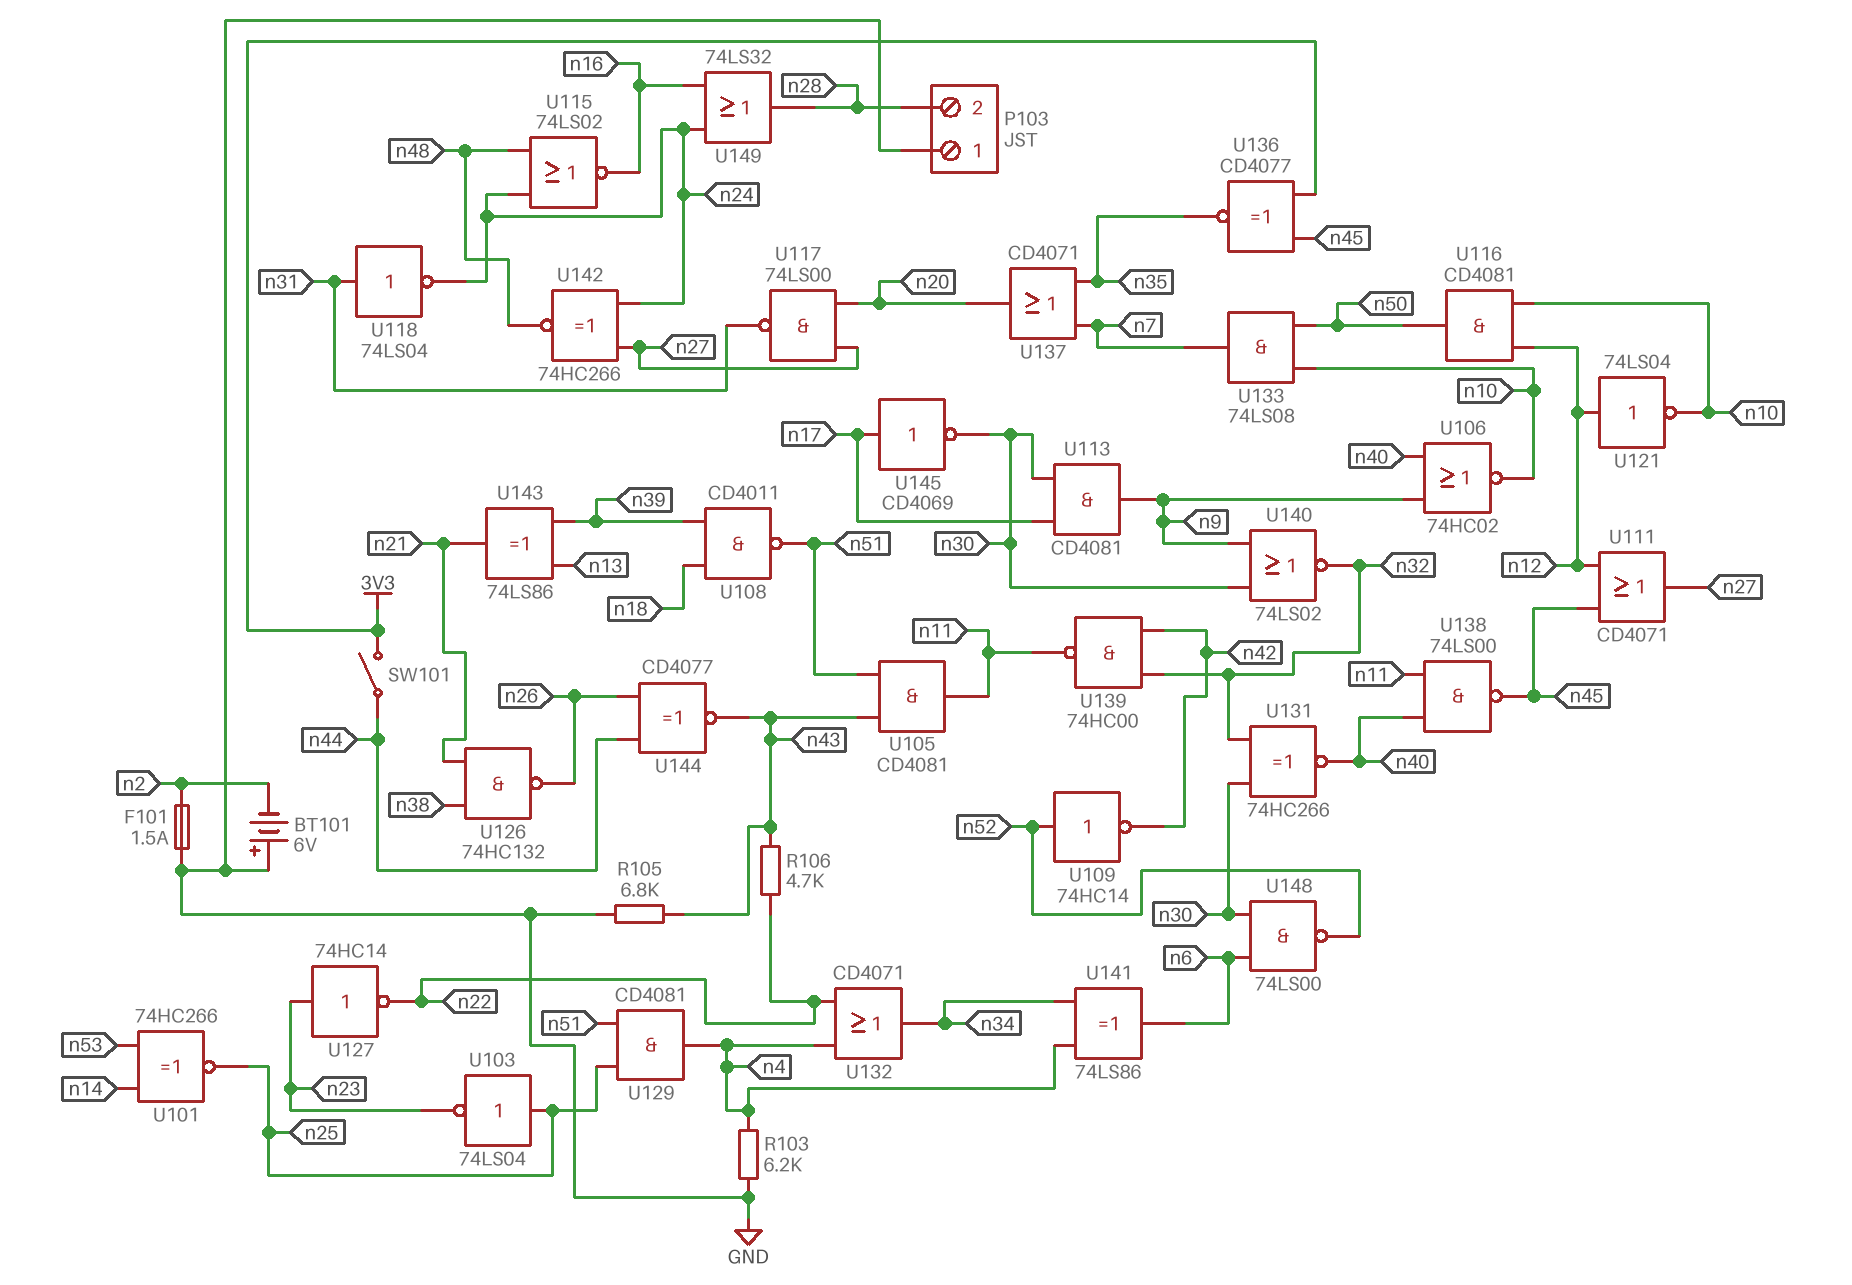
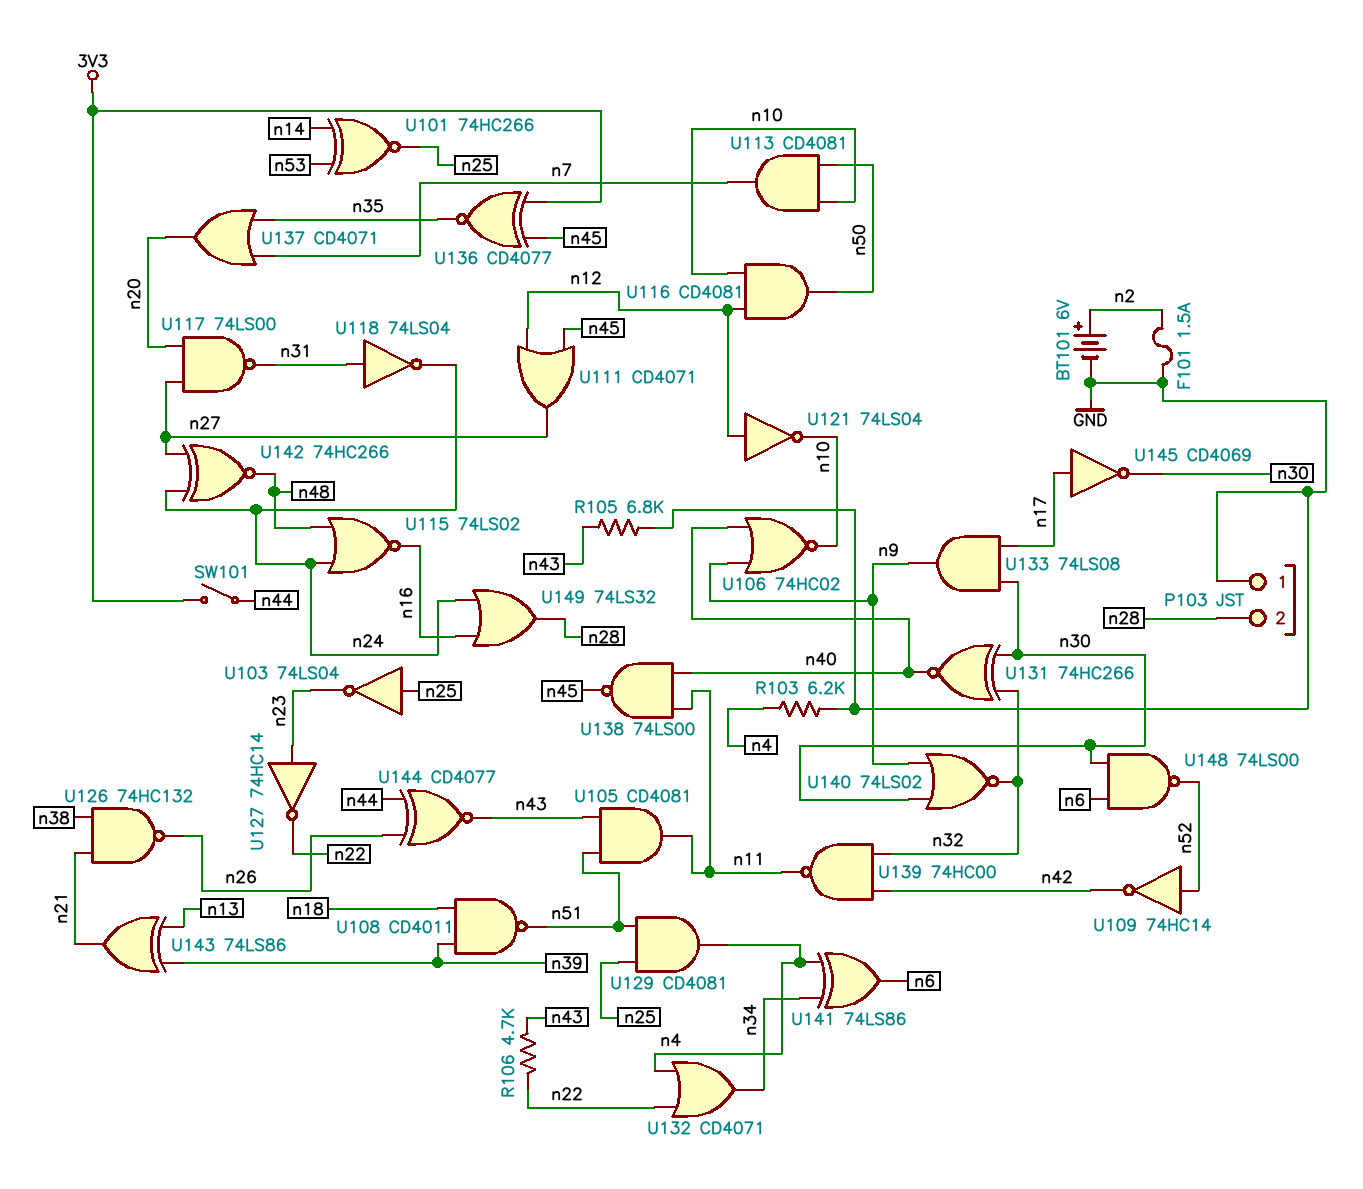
BT101: 6V (plus GND, minus n2) -> 6V (plus n2, minus GND)
U113: AND CD4081 (in n17, in n30, out n9) -> AND CD4081 (in n10, in n50, out n7)
U133: AND 74LS08 (in n10, in n50, out n7) -> AND 74LS08 (in n17, in n30, out n9)

